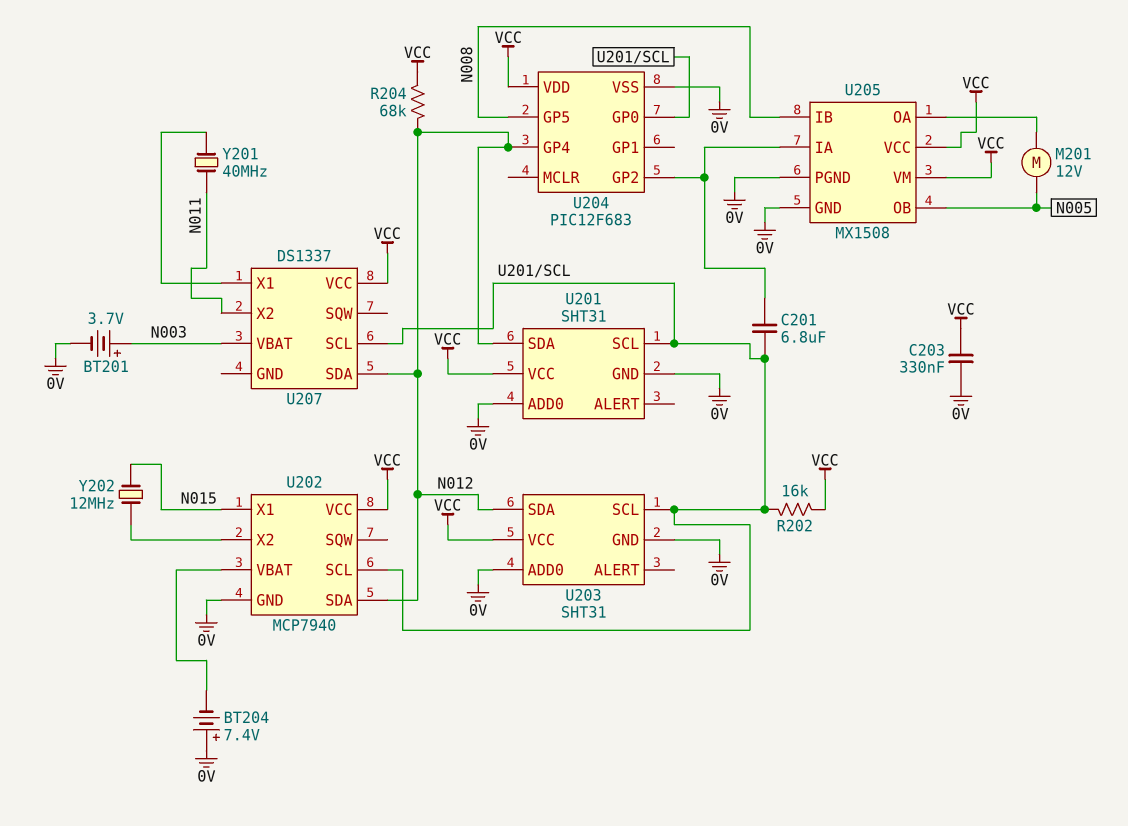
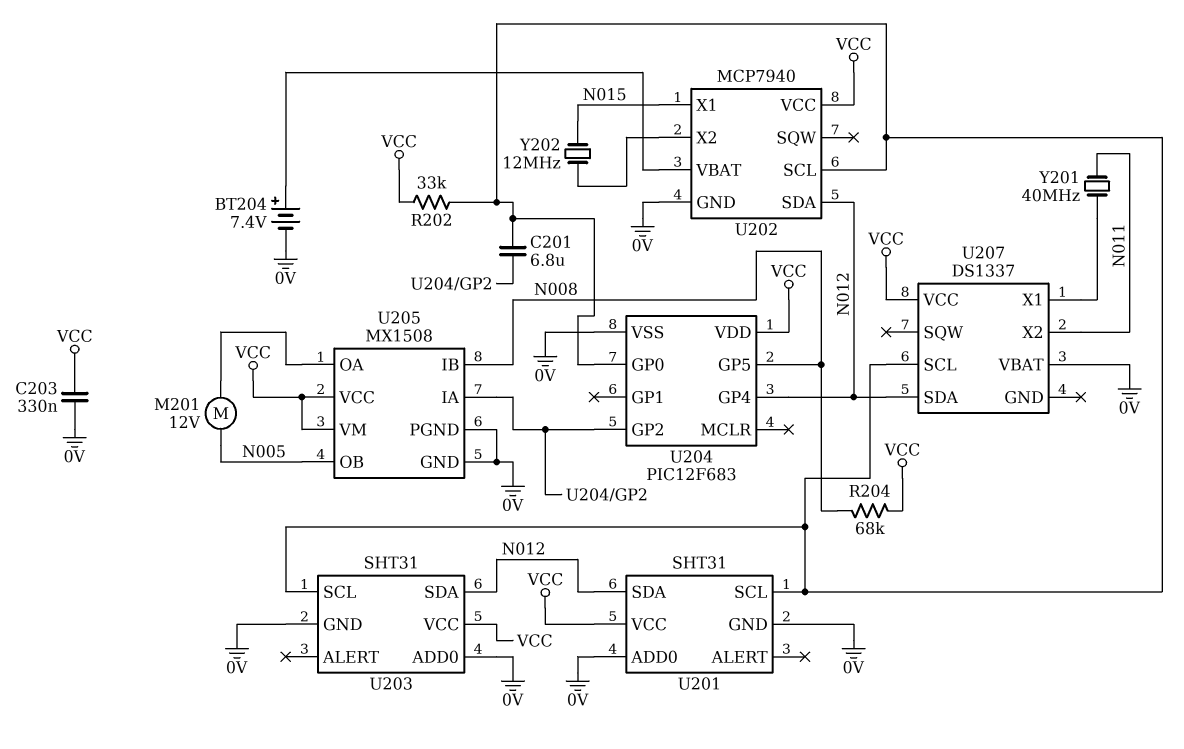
BT201: 3.7V (plus N003, minus 0V) -> none
BT204: 7.4V (plus 0V, minus U202/VBAT) -> 7.4V (plus U202/VBAT, minus 0V)
R202: 16k (U201/SCL, VCC) -> 33k (U201/SCL, VCC)
R204: 68k (N012, VCC) -> 68k (N008, VCC)
U207 pin VBAT: N003 -> 0V

